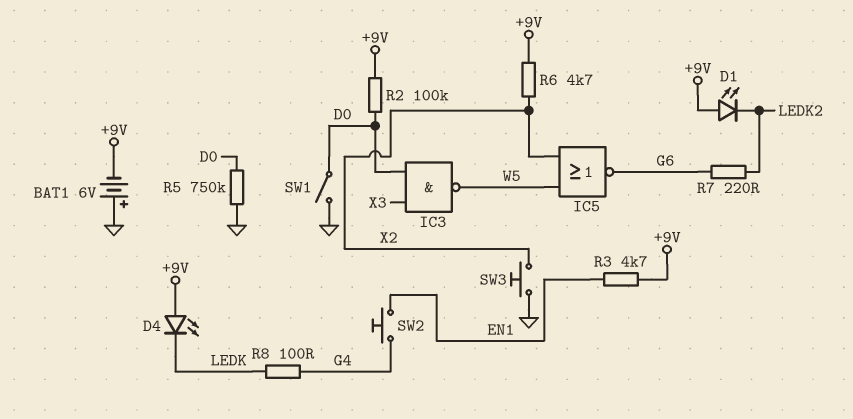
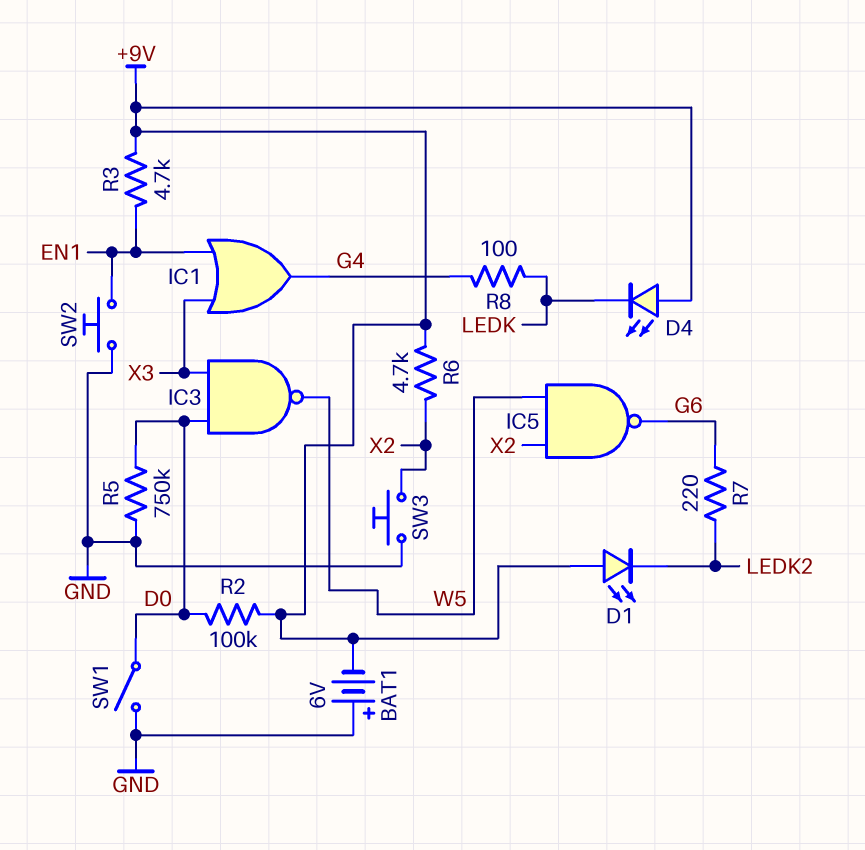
IC1: none -> OR (in EN1, in X3, out G4)
IC5: NOR (in W5, in X2, out G6) -> NAND (in W5, in X2, out G6)
SW2: button (EN1, G4) -> button (EN1, GND)

